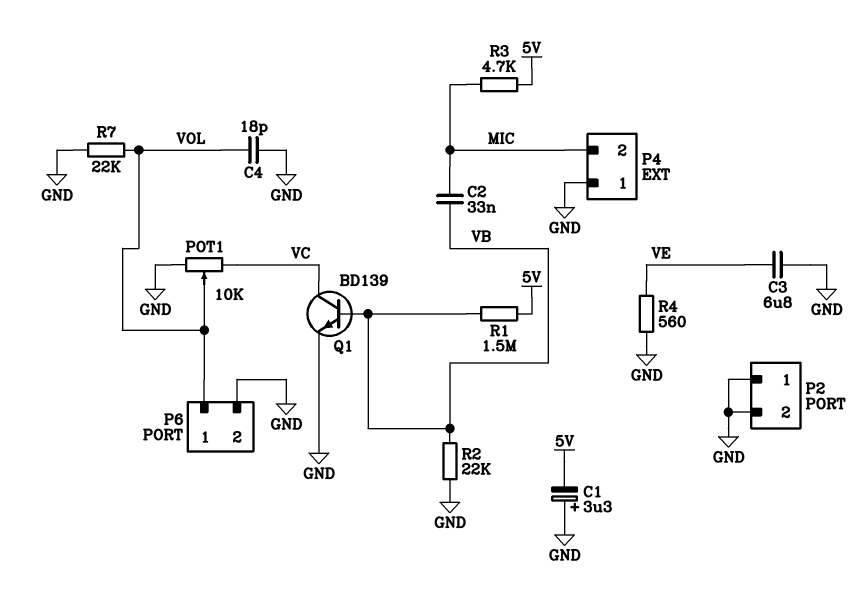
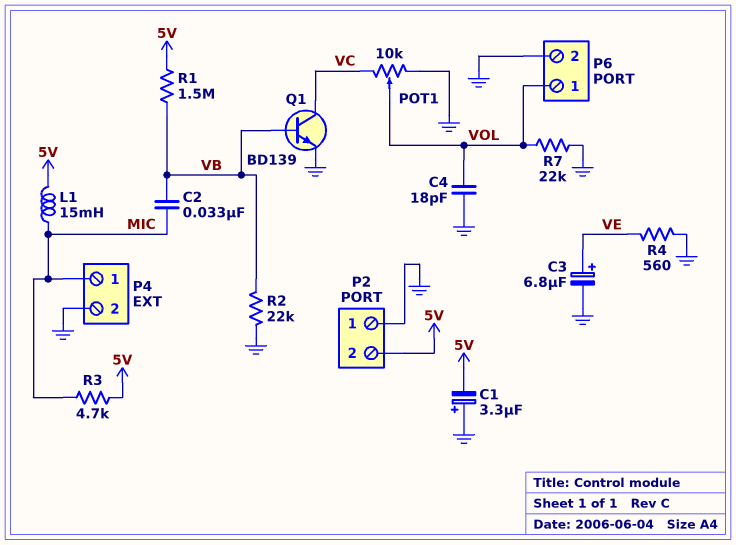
C3: 6.8uF (GND, VE) -> 6.8uF (plus VE, minus GND)
L1: none -> 15mH (5V, MIC)
P2 pin 2: GND -> 5V
P4 pin 1: GND -> MIC
P4 pin 2: MIC -> GND

